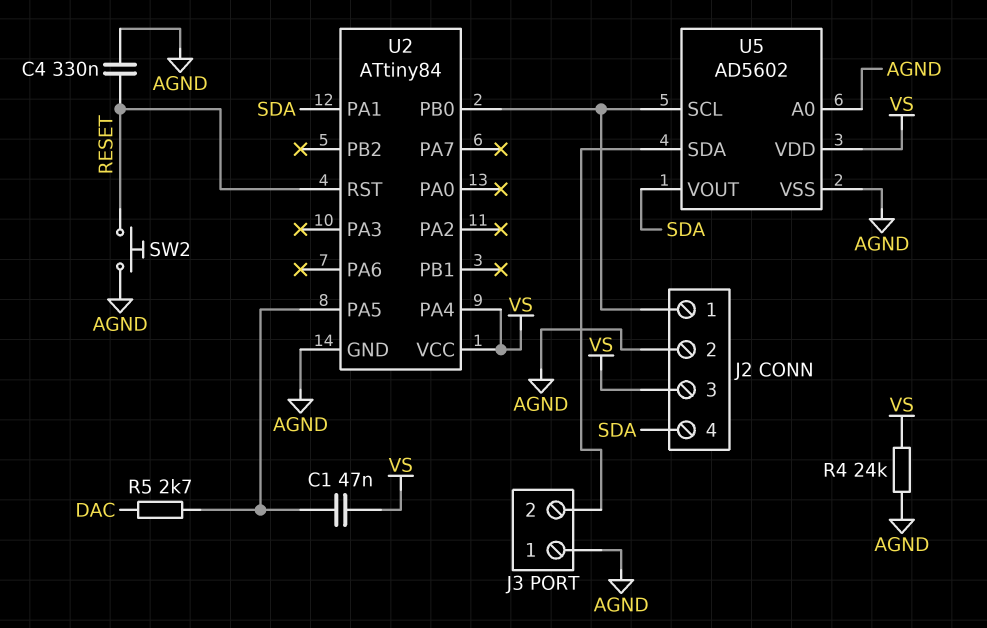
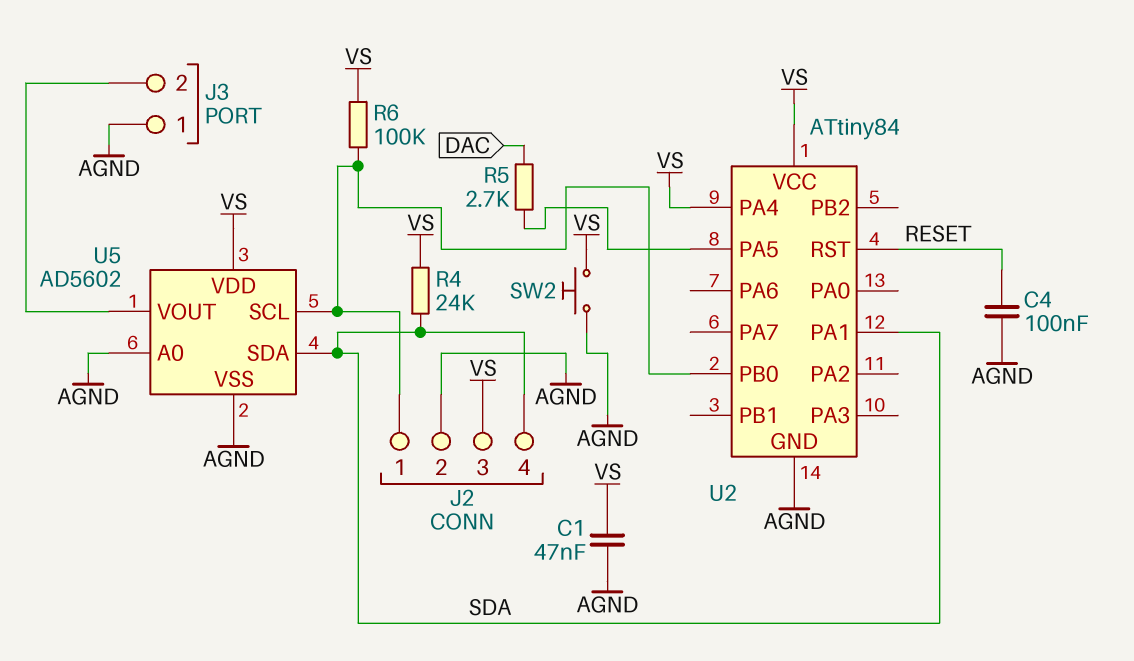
C1: 47nF (U2/PA5, VS) -> 47nF (AGND, VS)
C4: 330nF (AGND, RESET) -> 100nF (AGND, RESET)
R4: 24k (AGND, VS) -> 24k (SDA, VS)
R6: none -> 100k (J2/1, VS)
SW2: button (AGND, RESET) -> button (AGND, VS)
U5 pin SDA: J3/2 -> SDA
U5 pin VOUT: SDA -> J3/2

